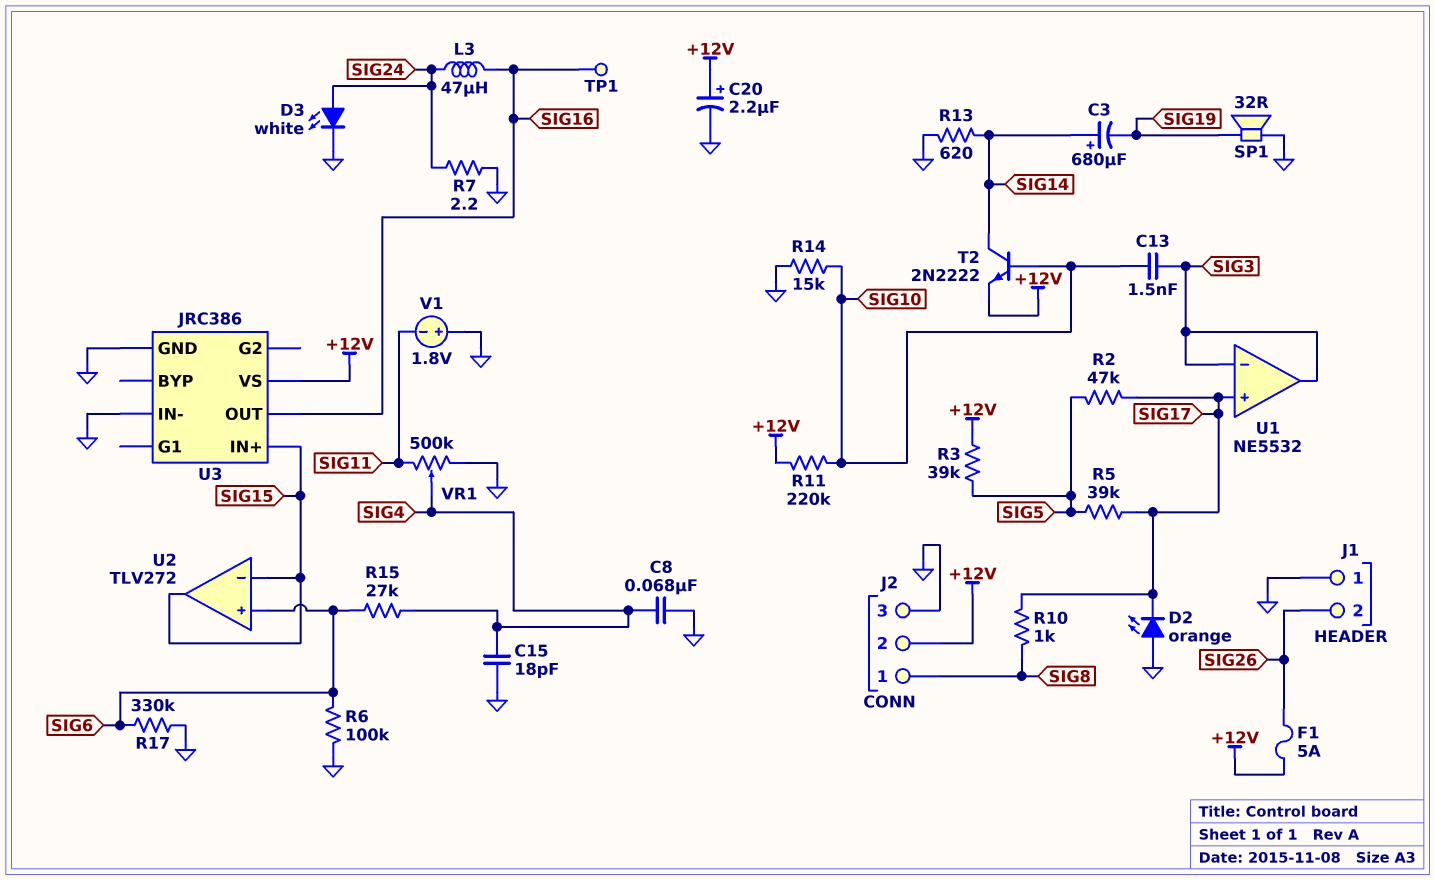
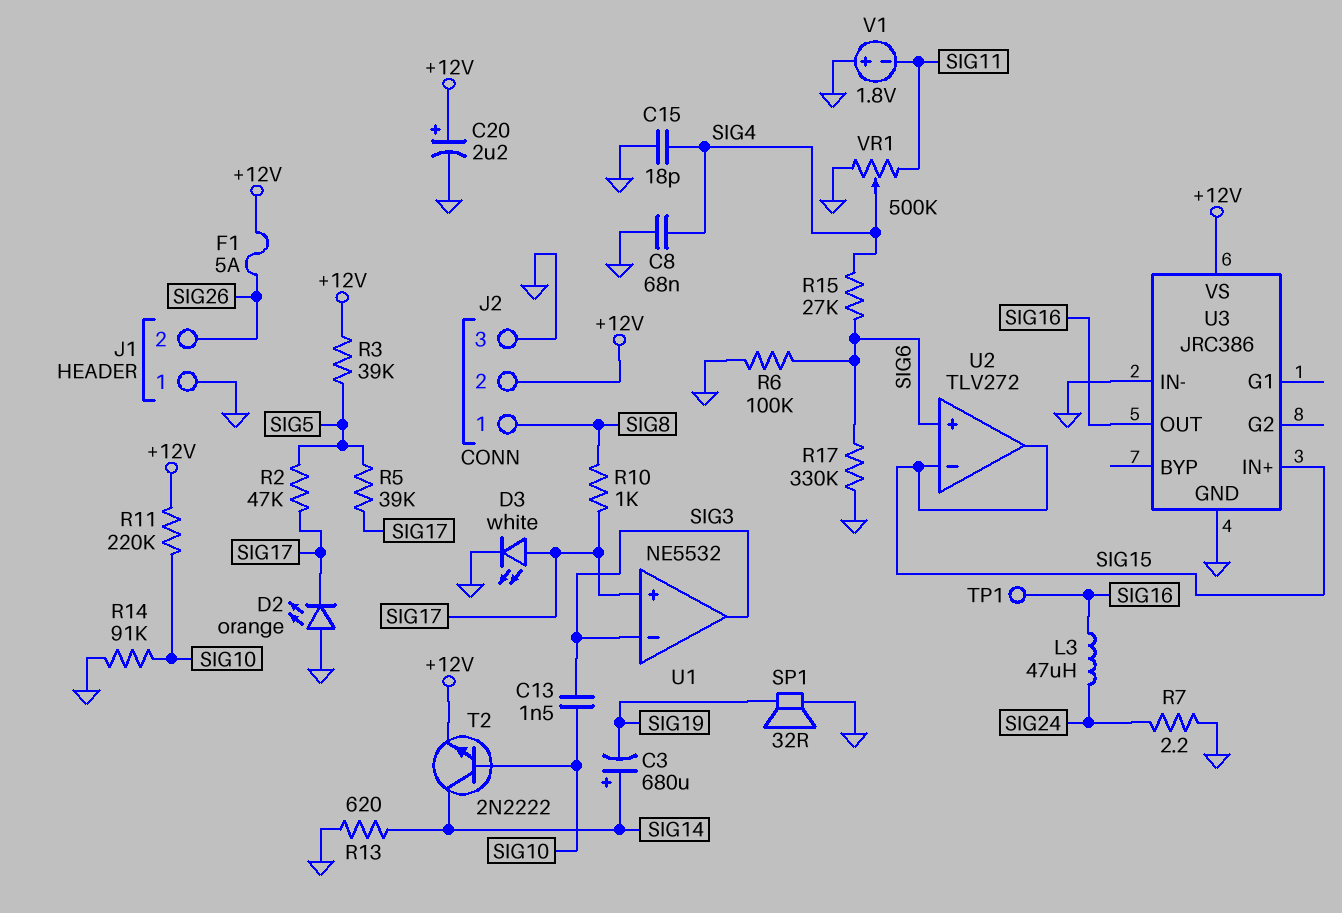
D3: LED white (A SIG24, K GND) -> LED white (A SIG17, K GND)
R14: 15k (GND, SIG10) -> 91k (GND, SIG10)

